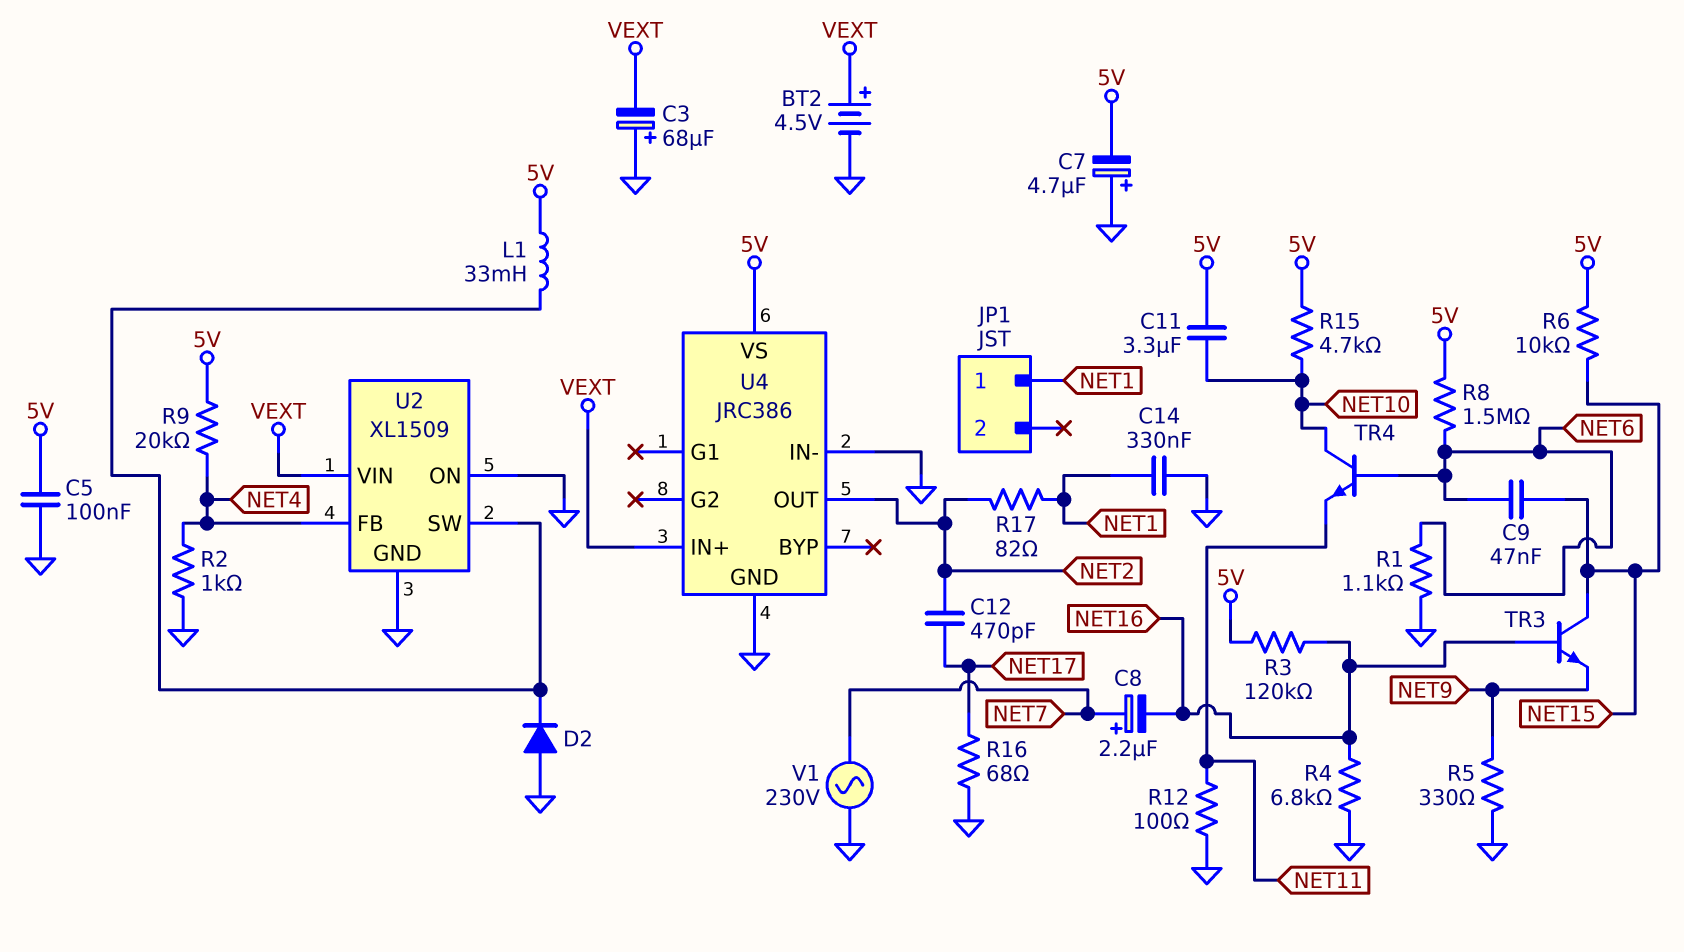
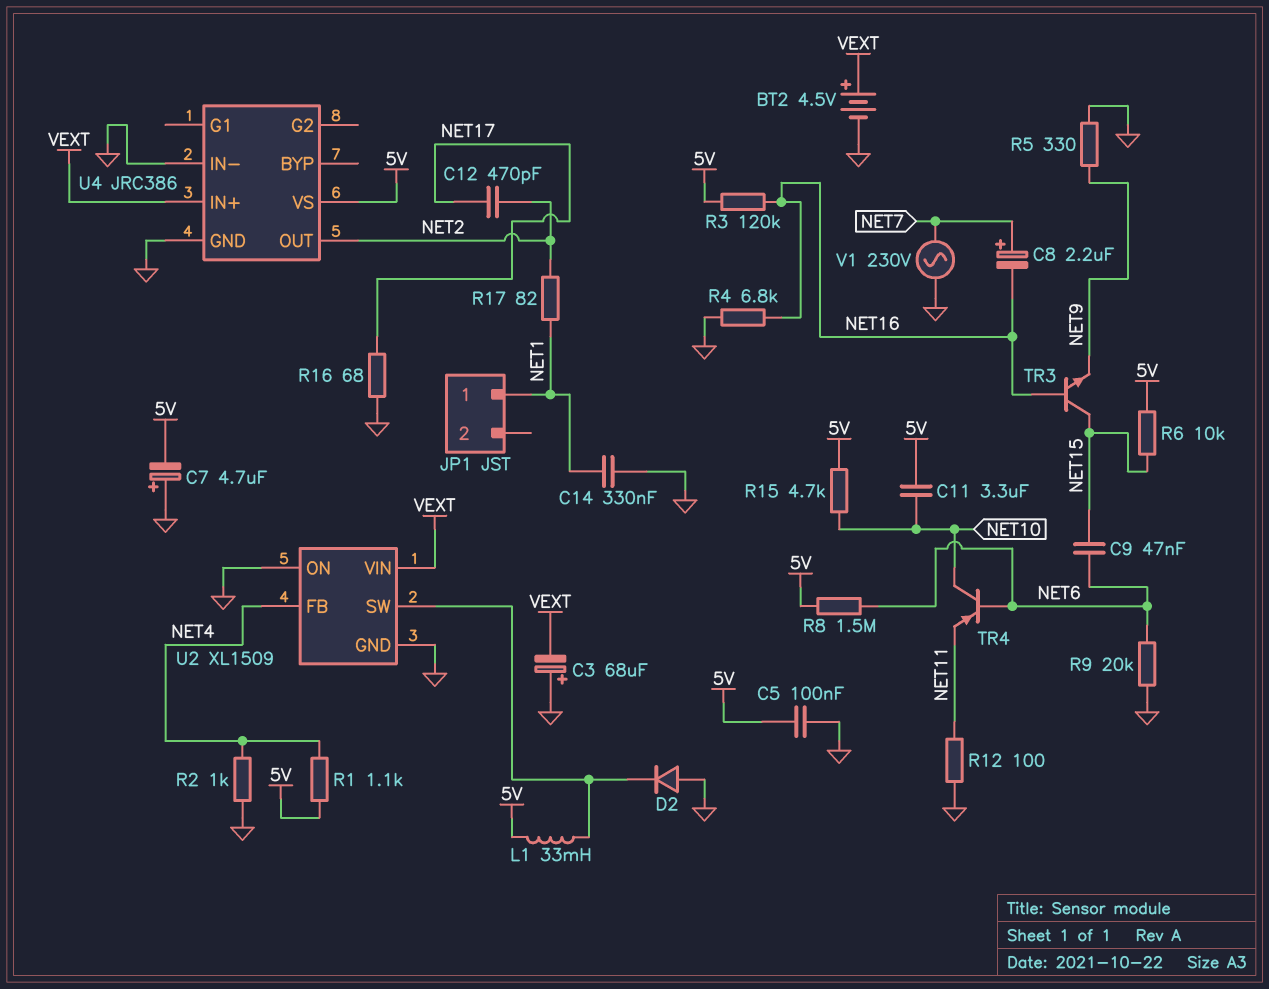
R1: 1.1k (GND, NET6) -> 1.1k (5V, NET4)
R9: 20k (5V, NET4) -> 20k (GND, NET6)
TR4: NPN (B NET6, C NET10, E NET11) -> PNP (B NET6, C NET10, E NET11)

